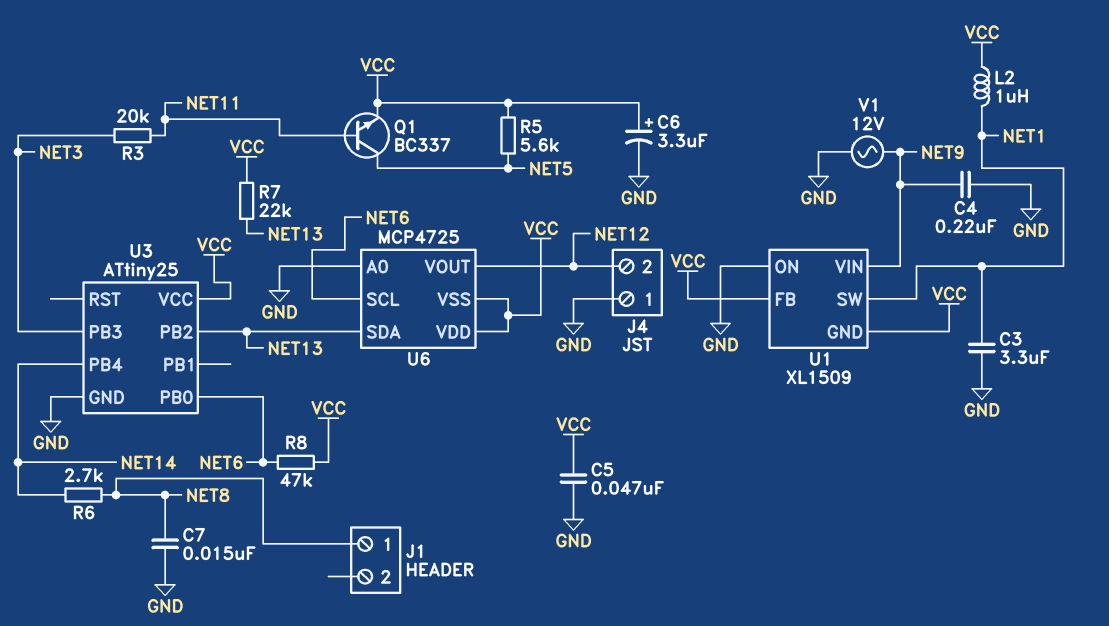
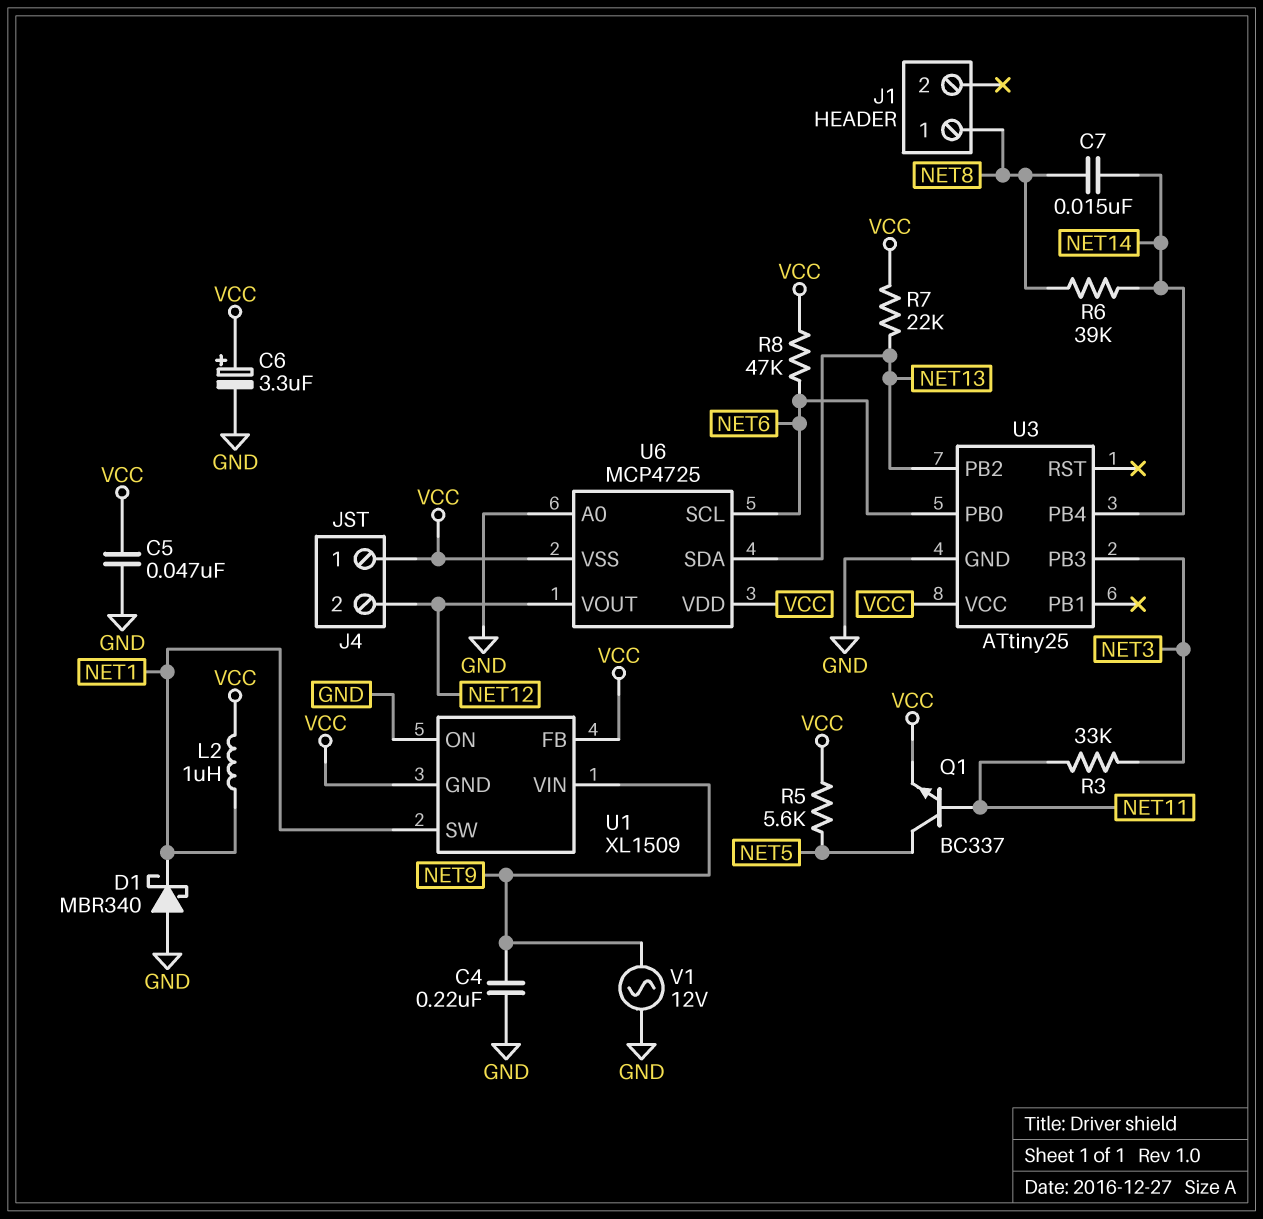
C3: 3.3uF (GND, NET1) -> none
C7: 15nF (GND, NET8) -> 15nF (NET8, NET14)
D1: none -> schottky MBR340 (A GND, K NET1)
J4 pin 1: GND -> VCC
R3: 20k (NET3, NET11) -> 33k (NET3, NET11)
R6: 2.7k (NET8, NET14) -> 39k (NET8, NET14)

